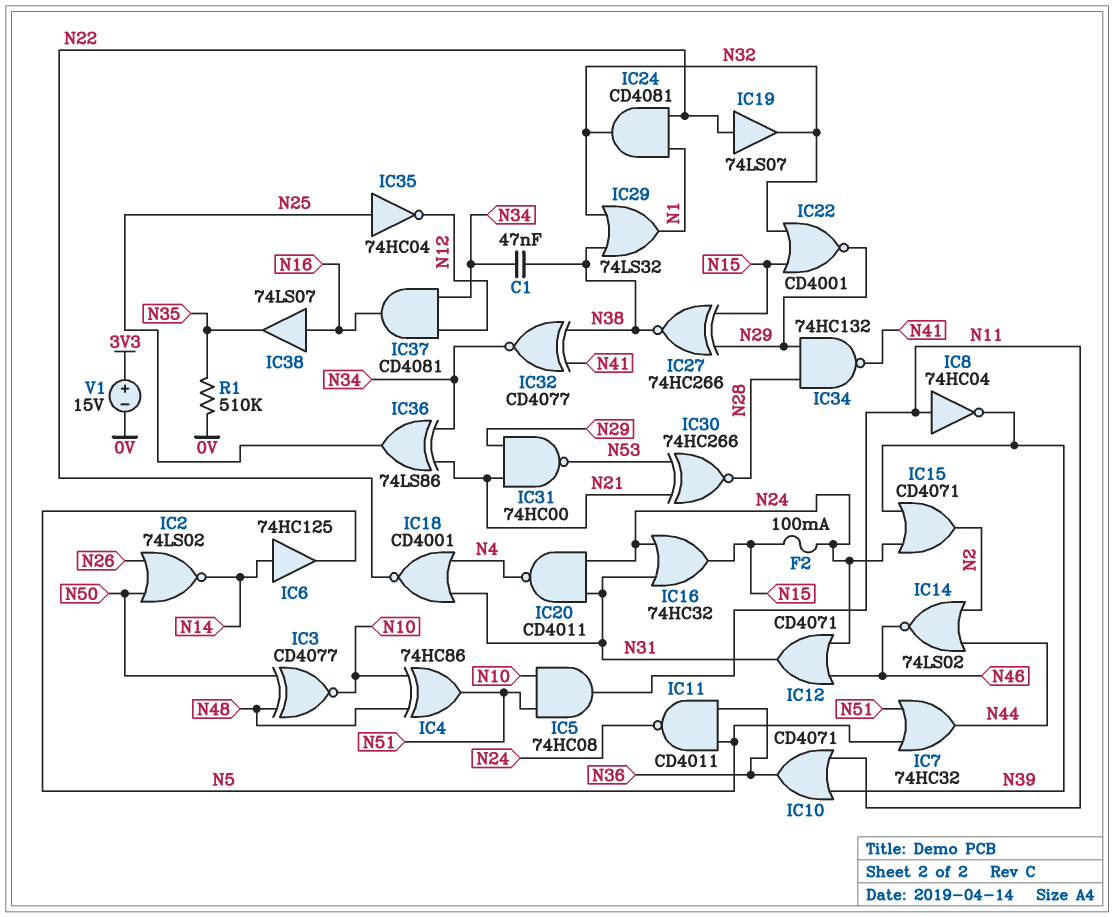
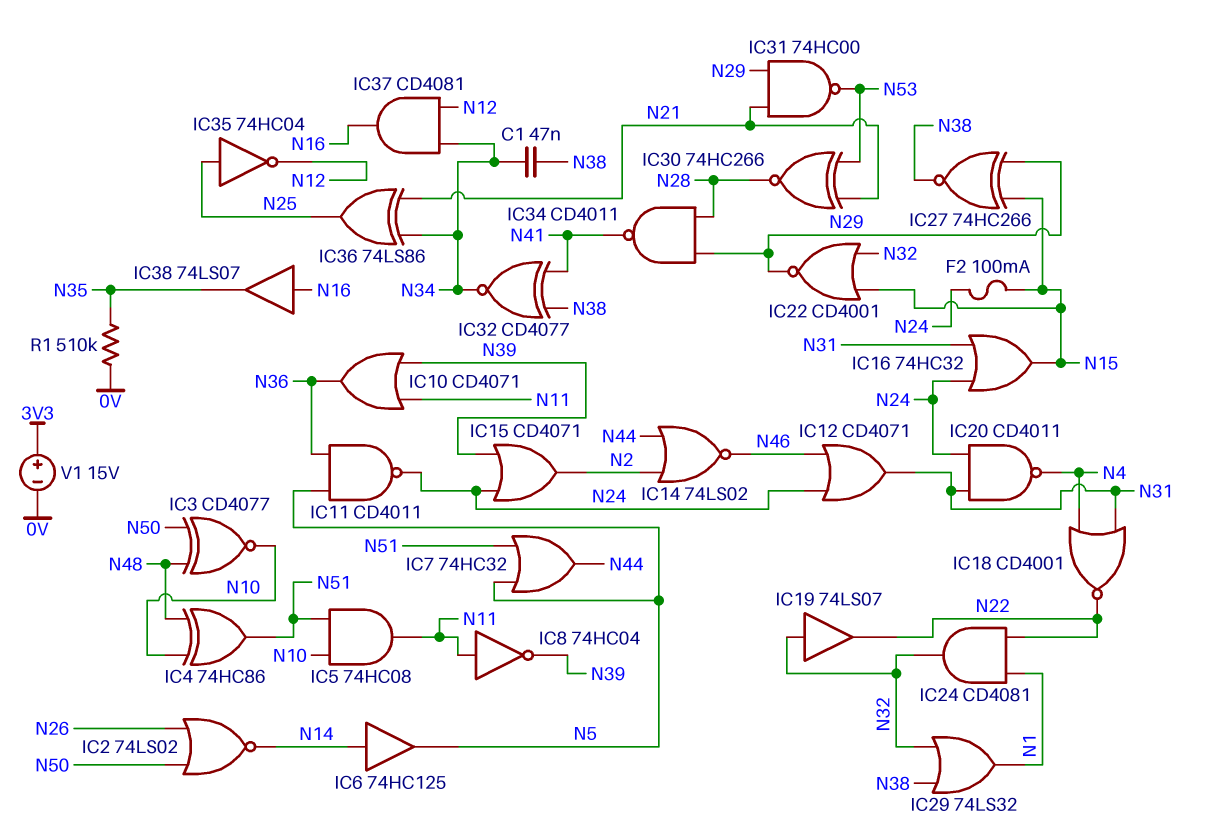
IC19: buffer 74LS07 (in N22, out N32) -> buffer 74LS07 (in N32, out N22)
IC34: NAND 74HC132 (in N28, in N29, out N41) -> NAND CD4011 (in N28, in N29, out N41)

